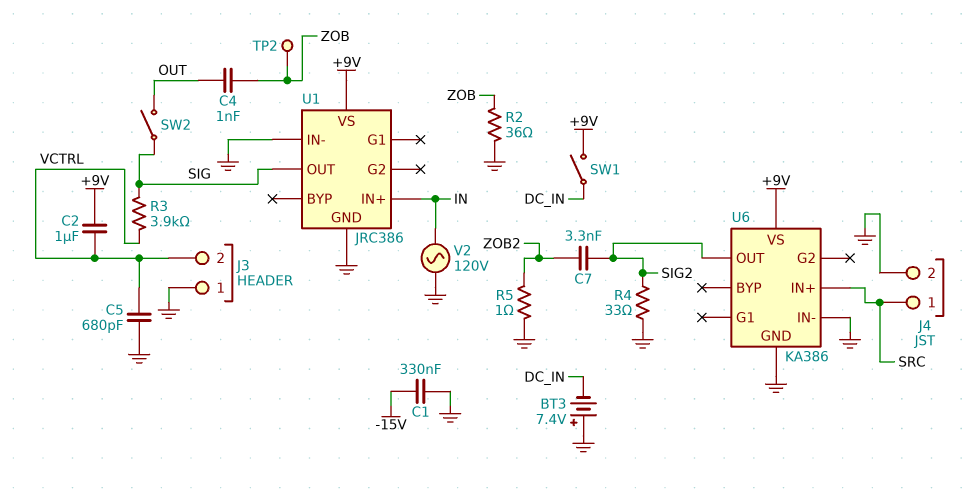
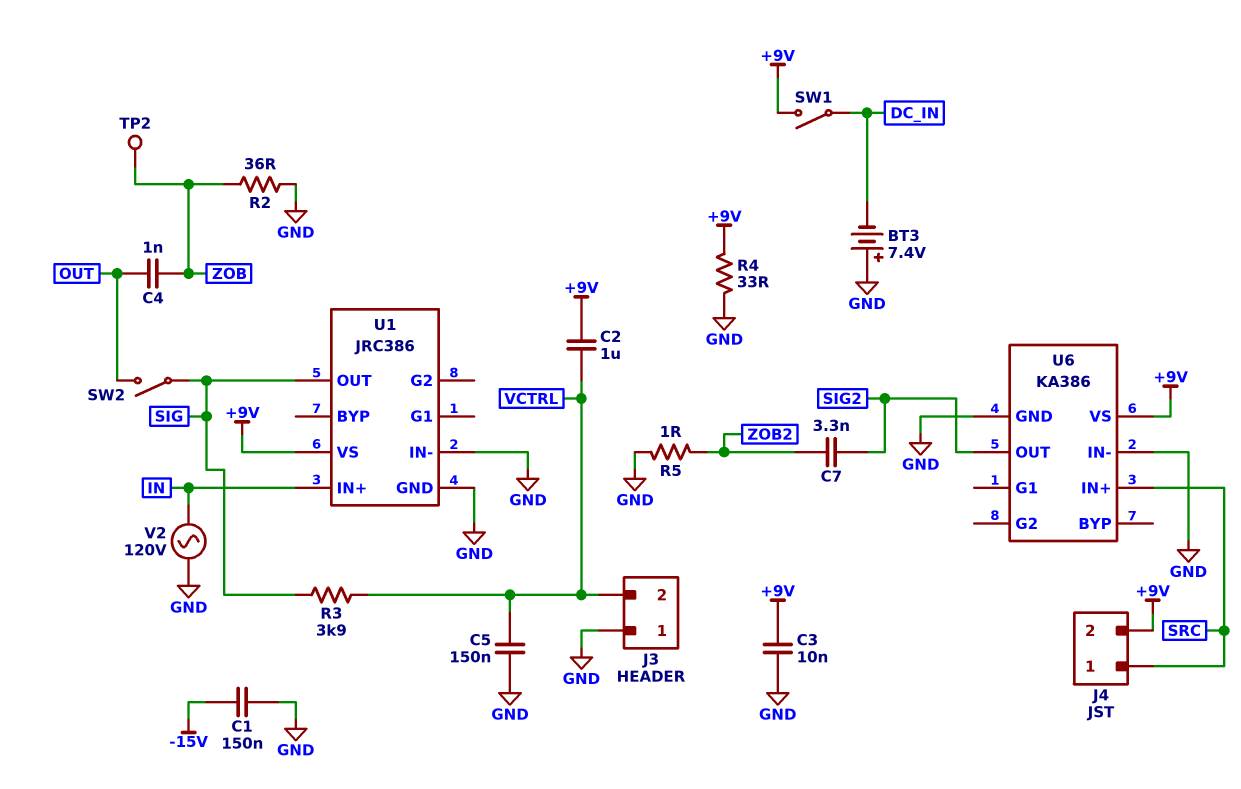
C1: 330nF (-15V, GND) -> 150nF (-15V, GND)
C3: none -> 10nF (+9V, GND)
C5: 680pF (GND, VCTRL) -> 150nF (GND, VCTRL)
J4 pin 2: GND -> +9V
R4: 33 (GND, SIG2) -> 33 (+9V, GND)

